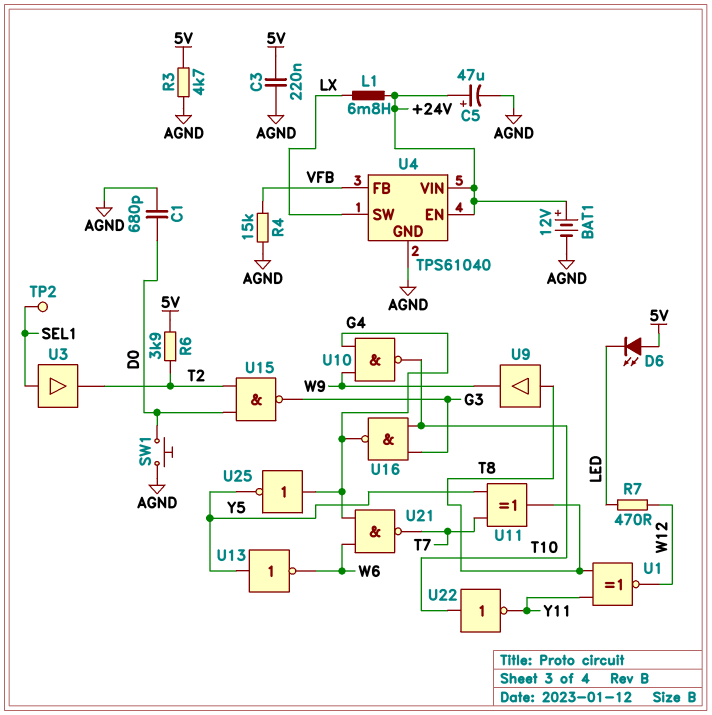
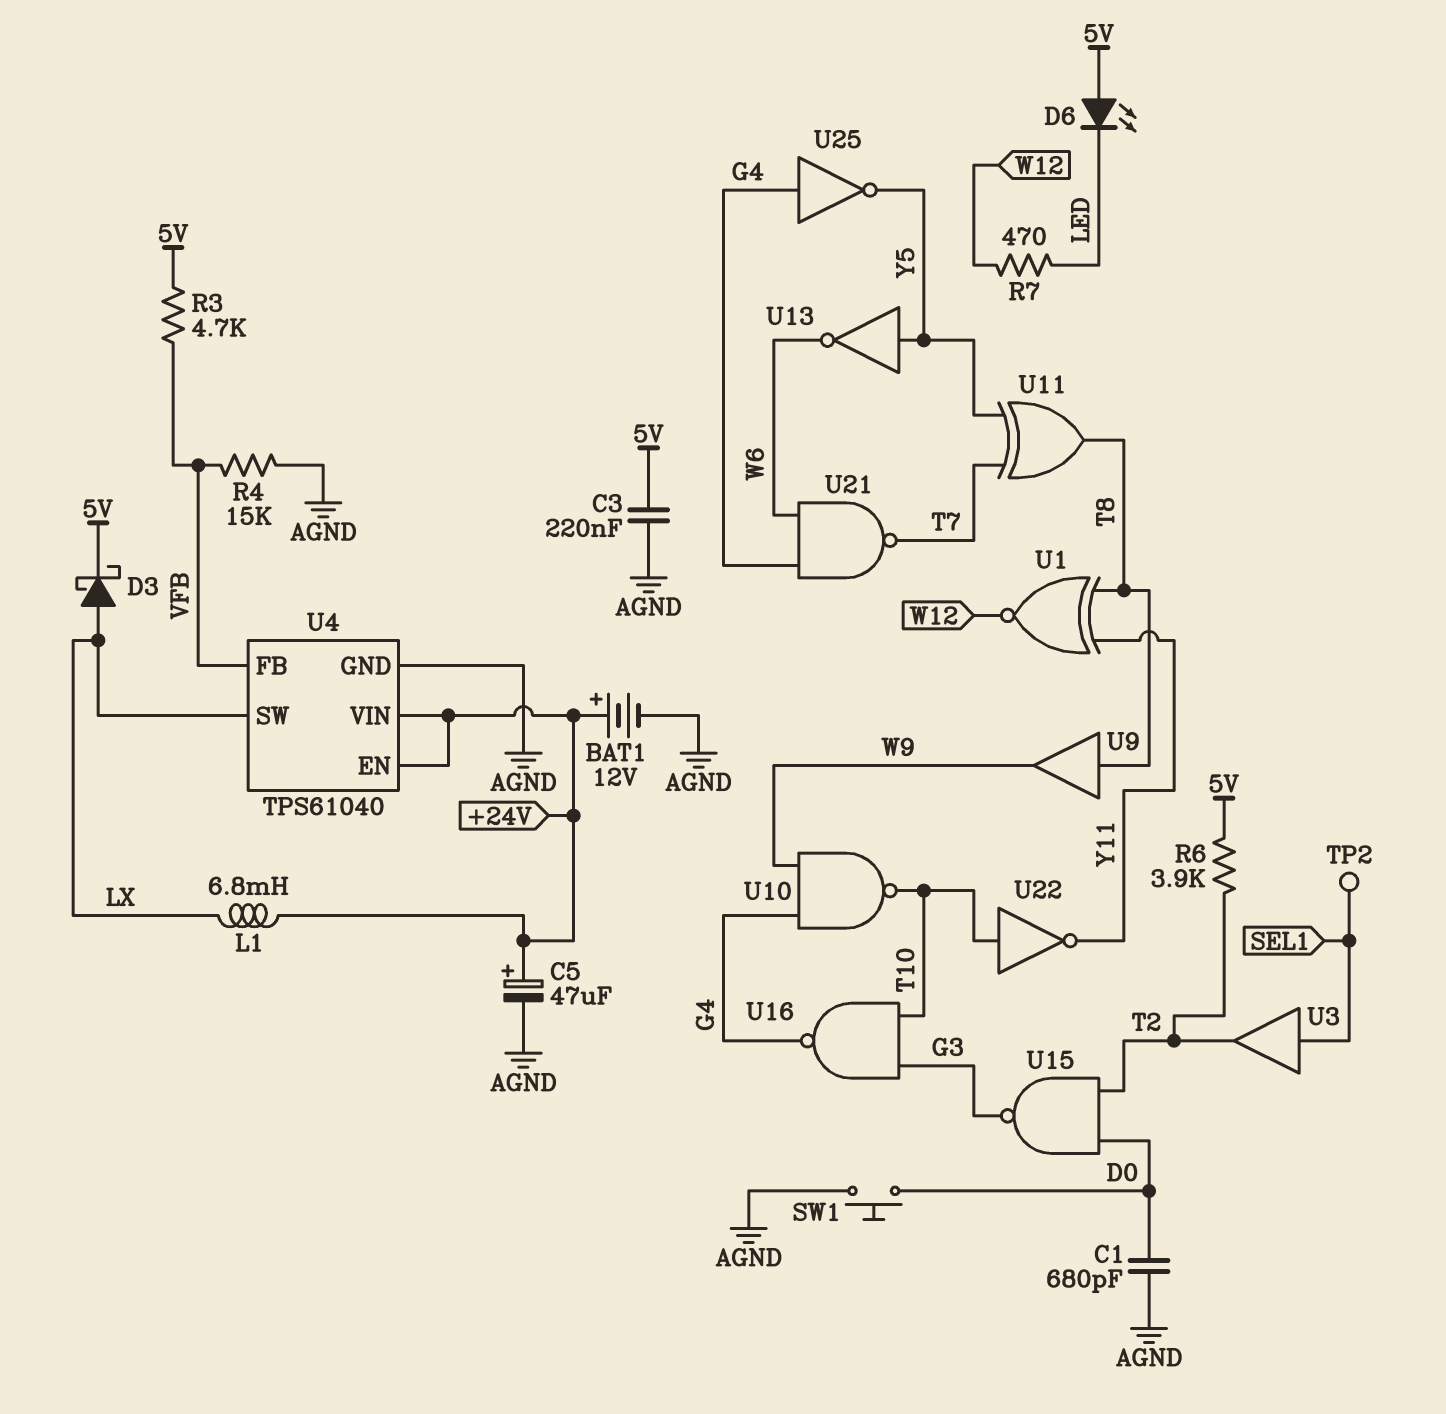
D3: none -> schottky (A LX, K 5V)
R3: 4.7k (5V, AGND) -> 4.7k (5V, VFB)

